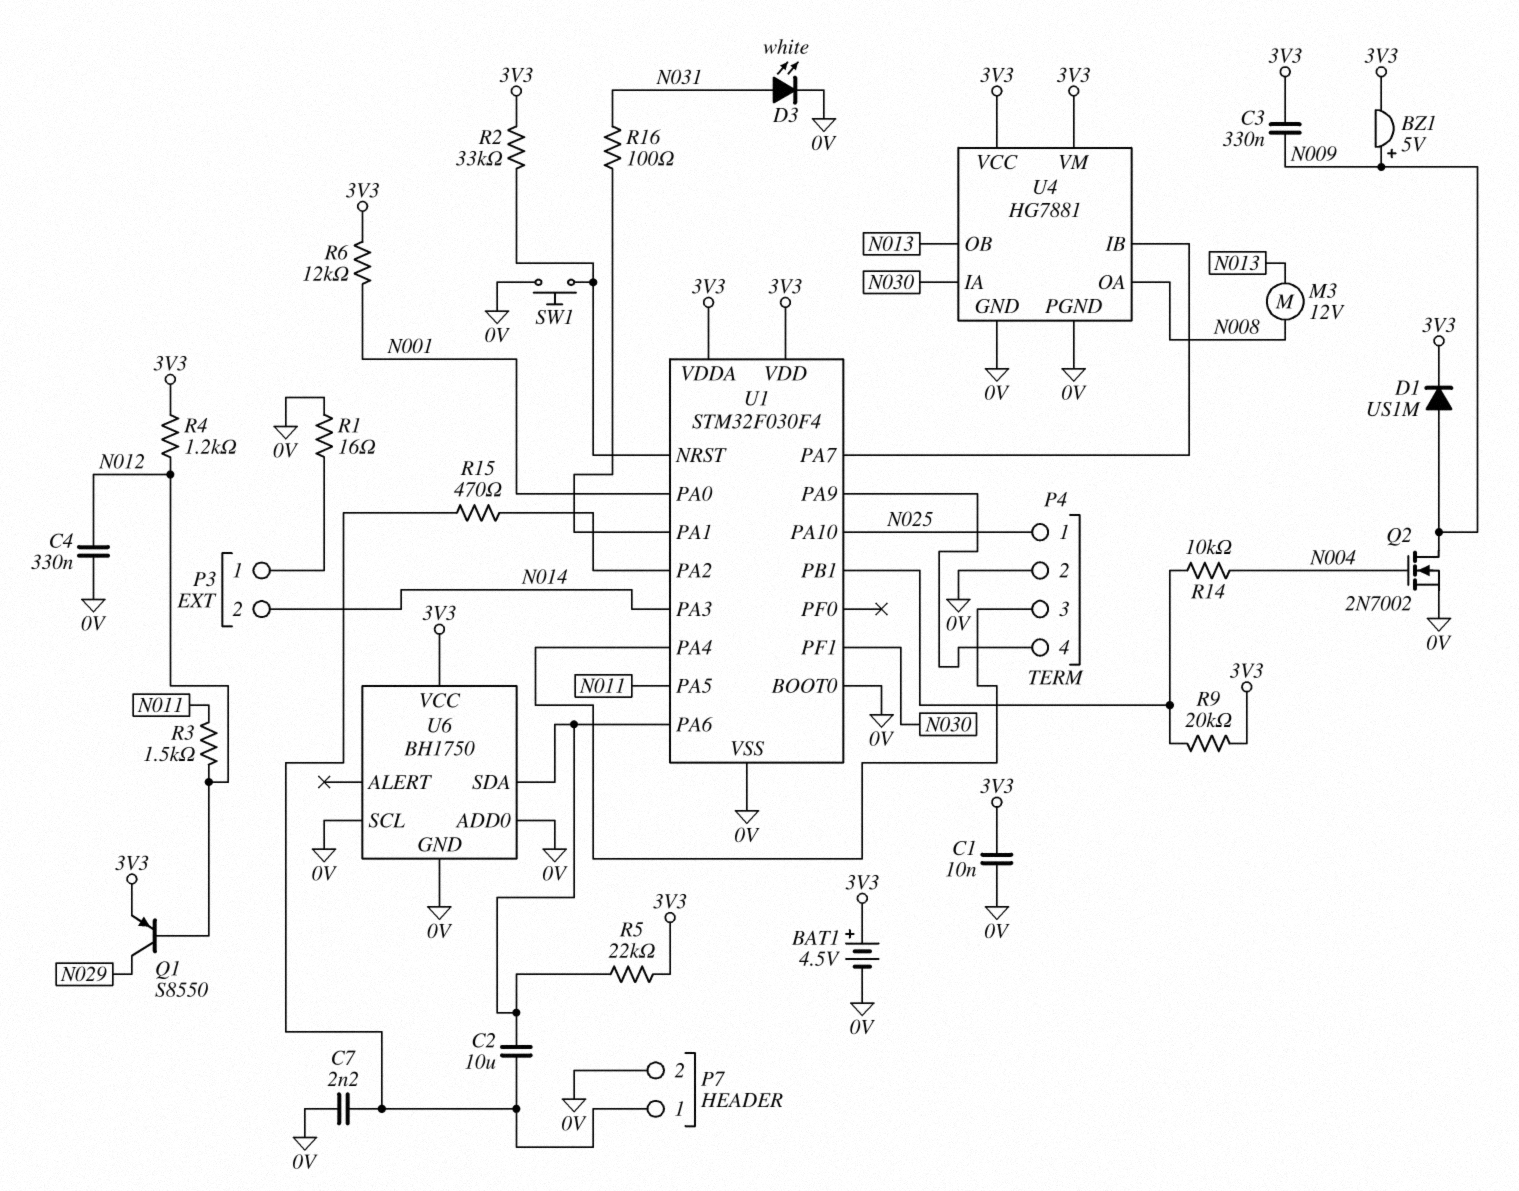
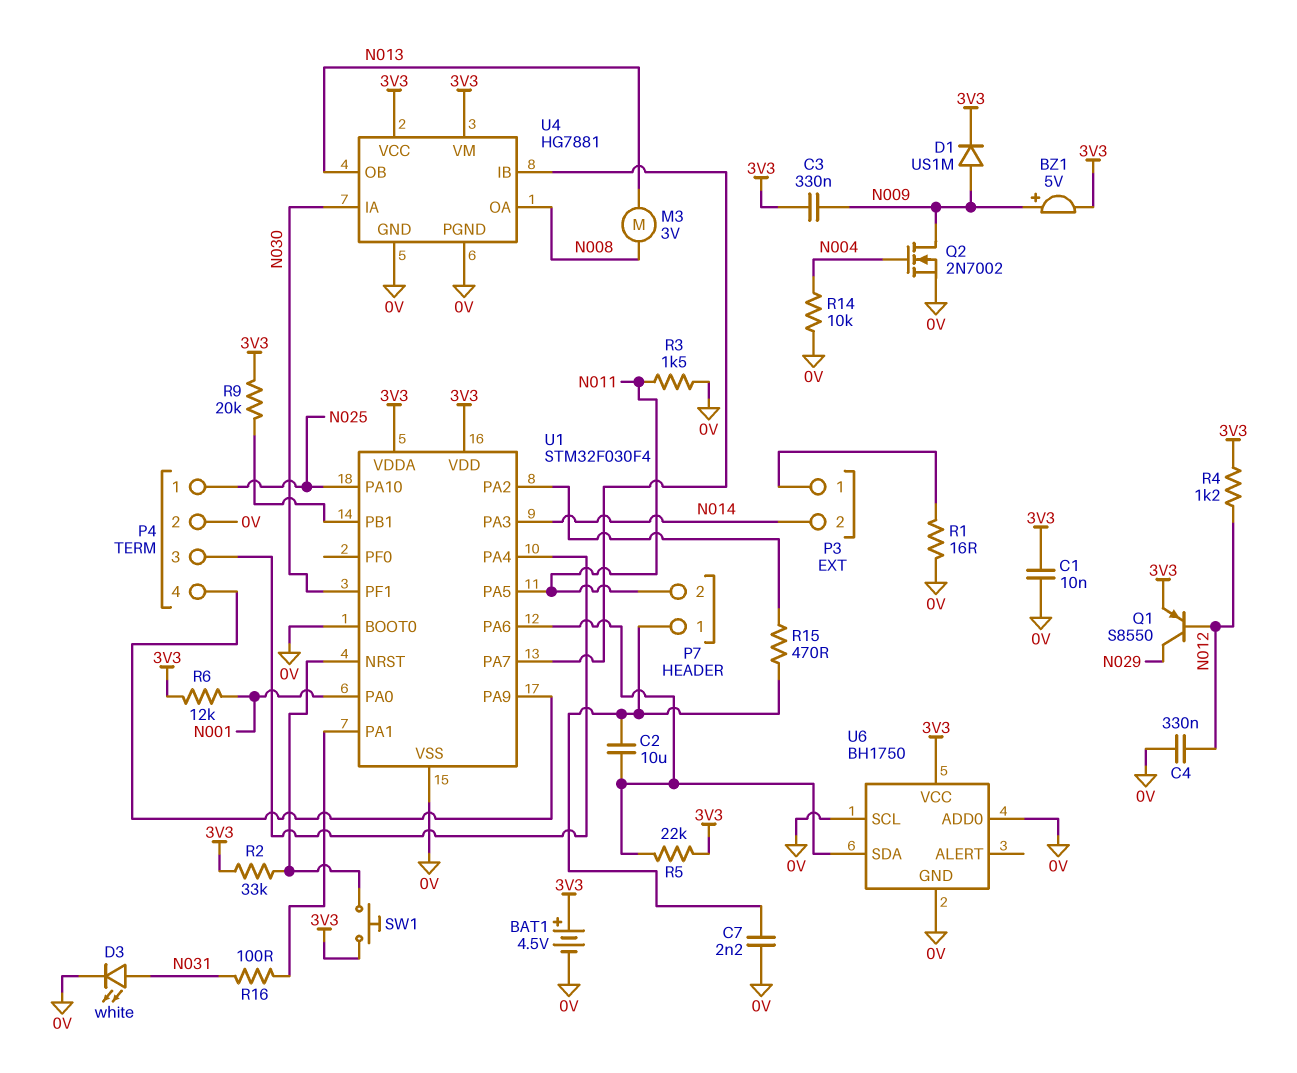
M3: motor 12V (N008, N013) -> motor 3V (N008, N013)
P7 pin 2: 0V -> N011
R3: 1.5k (N011, N012) -> 1.5k (0V, N011)
R14: 10k (N004, U1/PB1) -> 10k (0V, N004)
SW1: button (0V, U1/NRST) -> button (3V3, U1/NRST)

